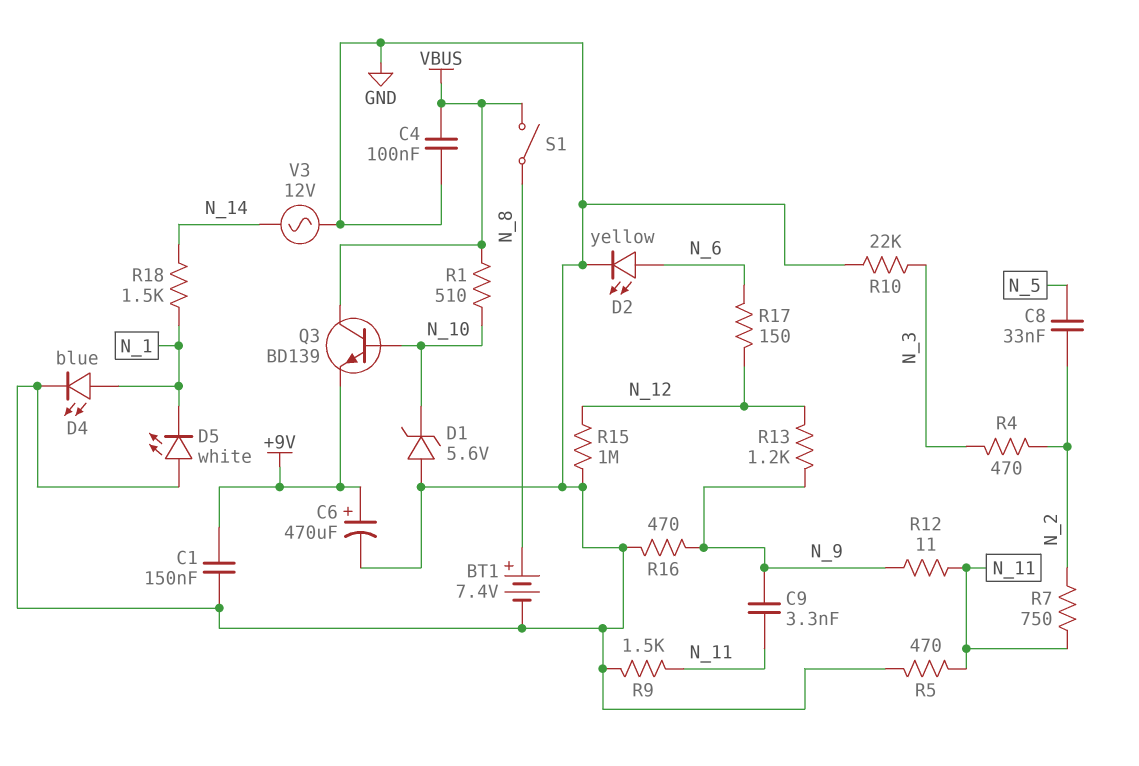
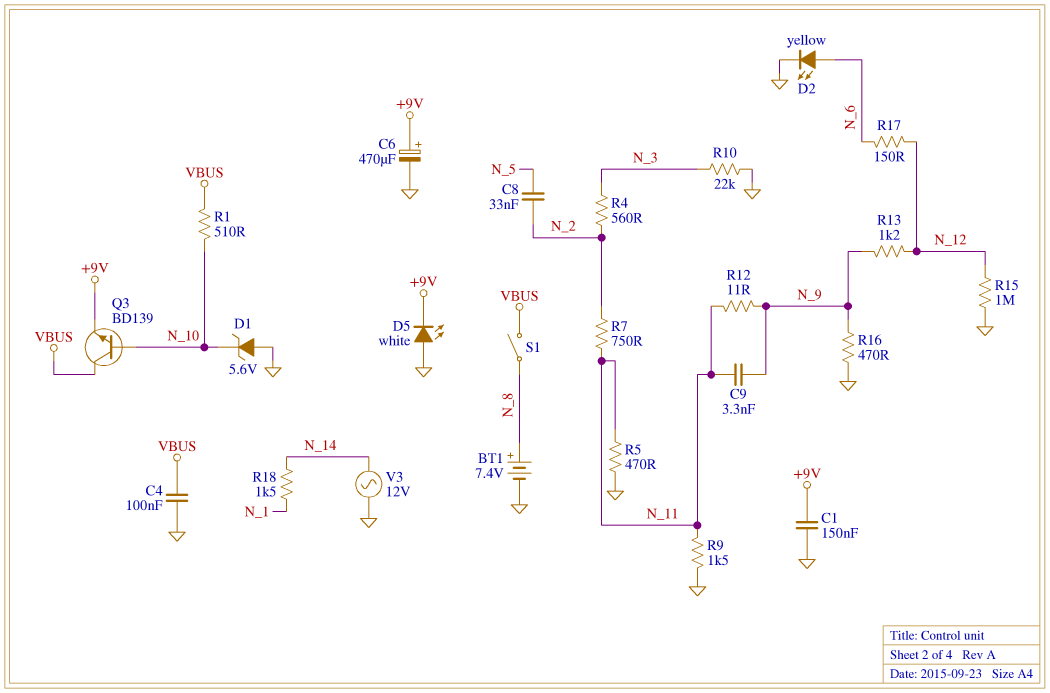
D4: LED blue (A N_1, K GND) -> none
D5: LED white (A GND, K N_1) -> LED white (A GND, K +9V)
R4: 470 (N_2, N_3) -> 560 (N_2, N_3)

